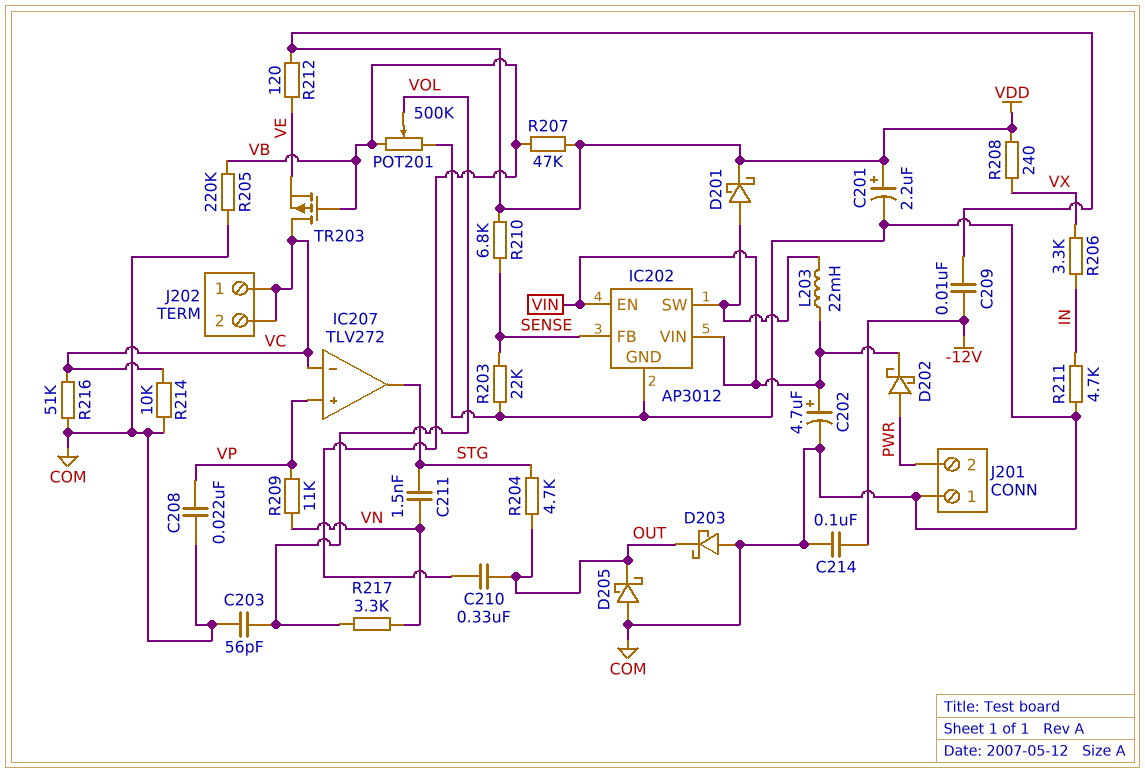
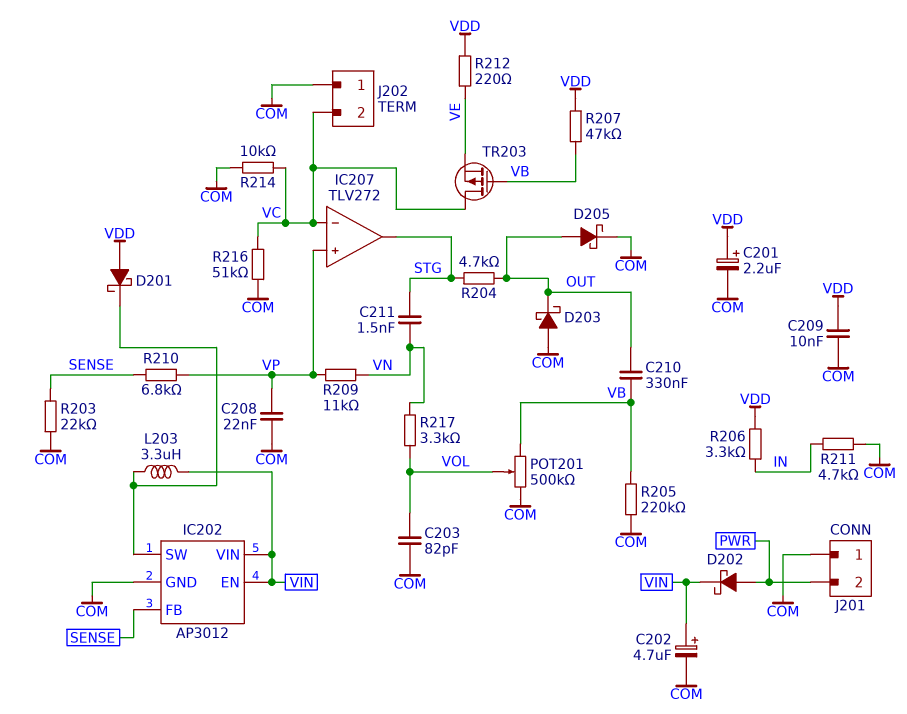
C203: 56pF (COM, VOL) -> 82pF (COM, VOL)
C209: 10nF (-12V, VDD) -> 10nF (COM, VDD)
C214: 100nF (-12V, COM) -> none
D201: schottky (A IC202/SW, K VDD) -> schottky (A VDD, K IC202/SW)
D205: schottky (A COM, K OUT) -> schottky (A OUT, K COM)
J202 pin 1: VC -> COM
L203: 22mH (IC202/SW, VIN) -> 3.3uH (IC202/SW, VIN)
R206: 3.3k (IN, VX) -> 3.3k (IN, VDD)
R208: 240 (VDD, VX) -> none
R210: 6.8k (SENSE, VDD) -> 6.8k (SENSE, VP)
R212: 120 (VDD, VE) -> 220 (VDD, VE)

